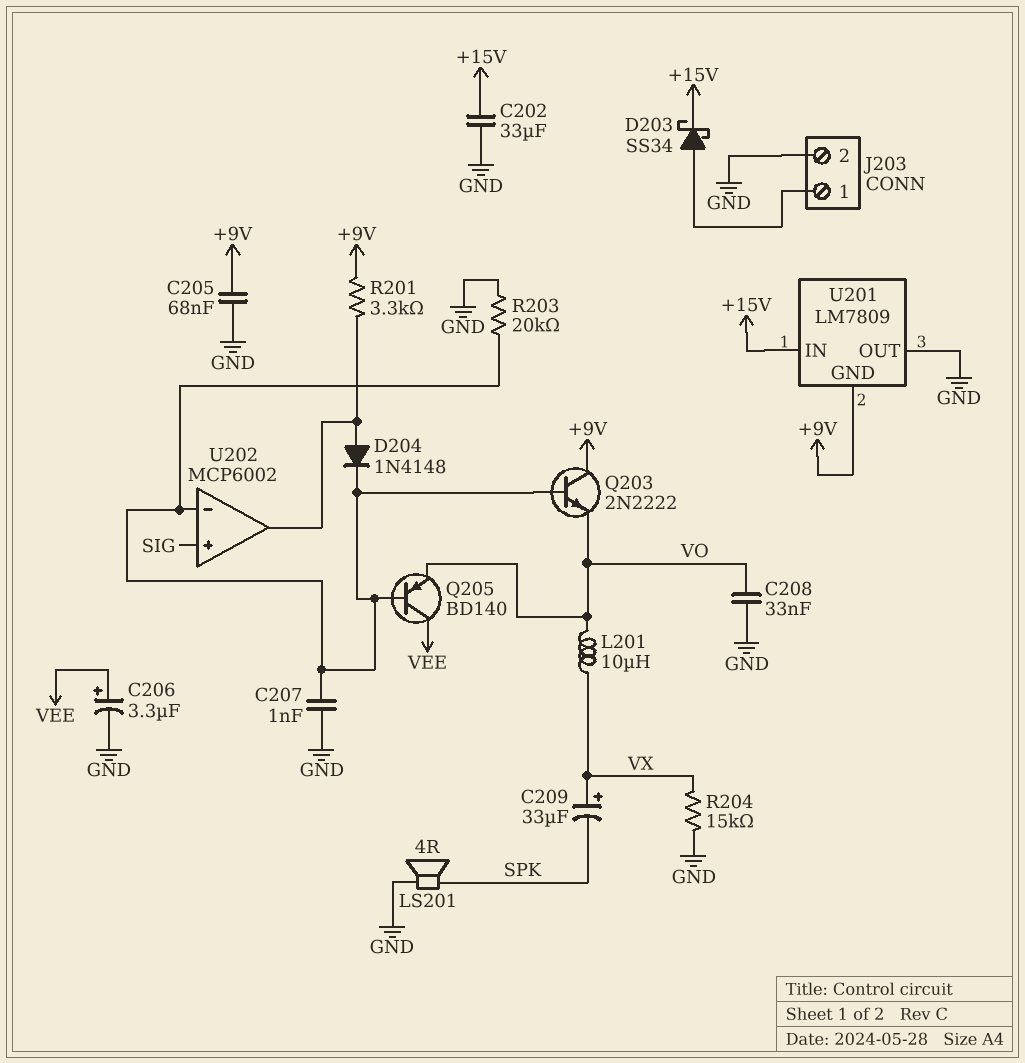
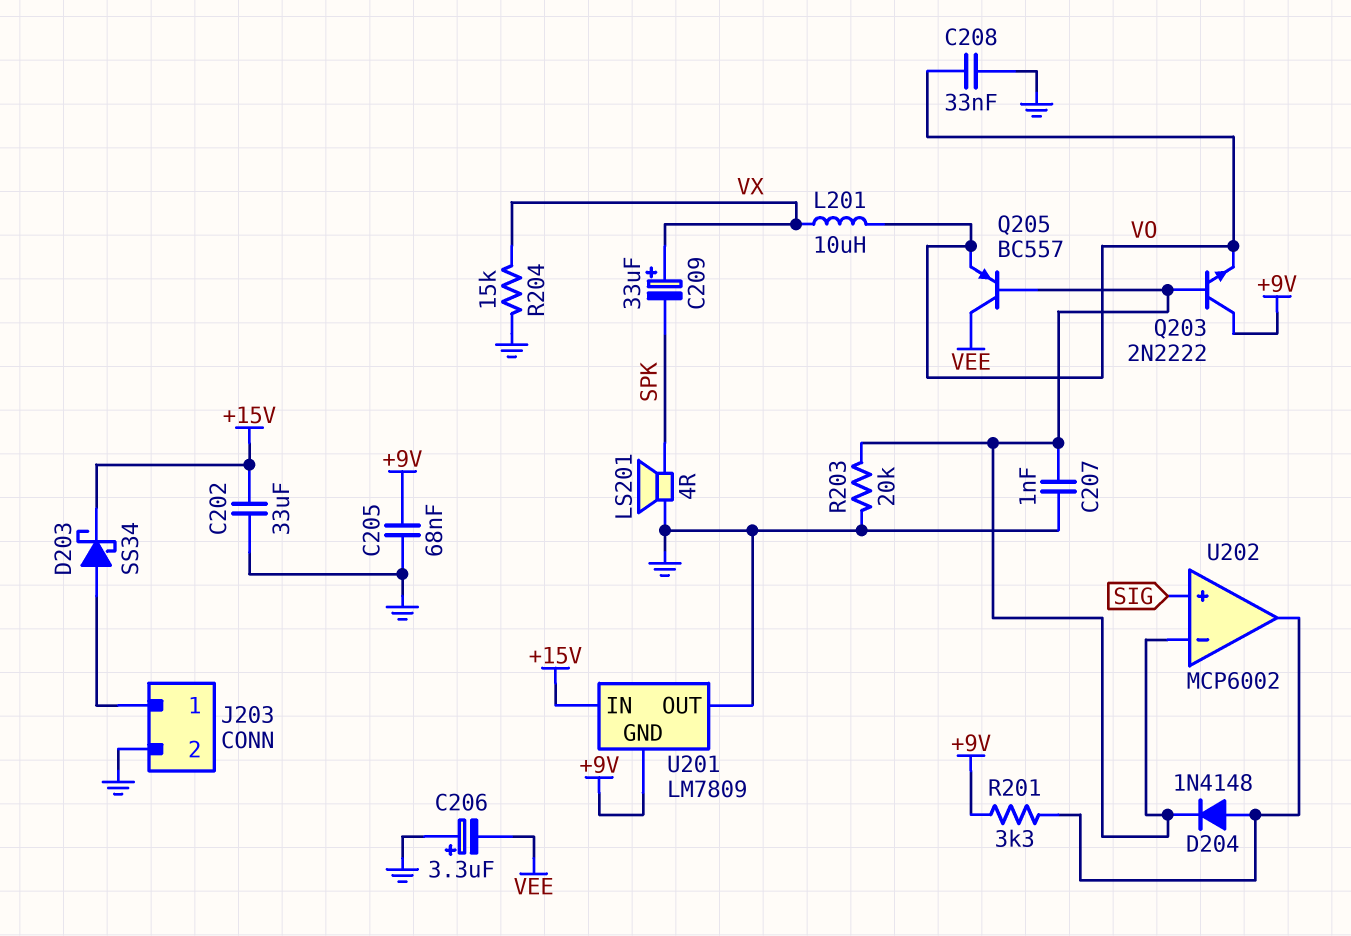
C206: 3.3uF (plus VEE, minus GND) -> 3.3uF (plus GND, minus VEE)
Q205: PNP BD140 (B U202/in-, C VEE, E VO) -> PNP BC557 (B U202/in-, C VEE, E VO)

